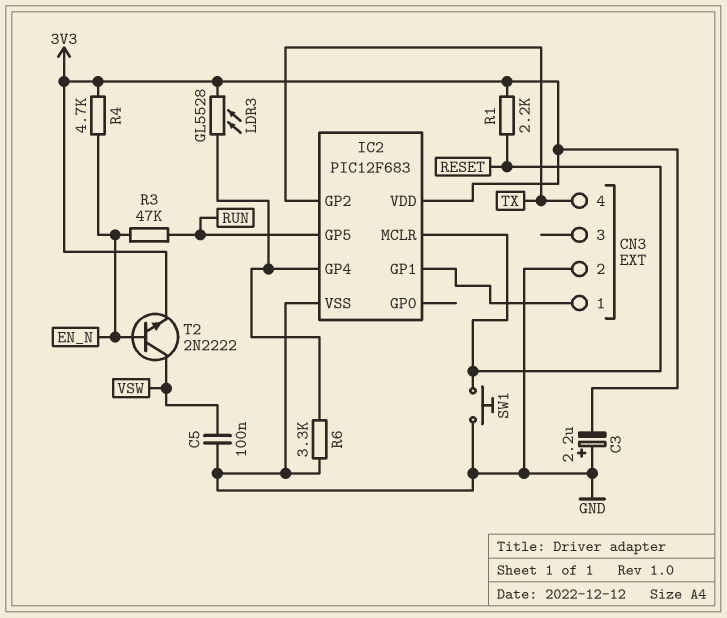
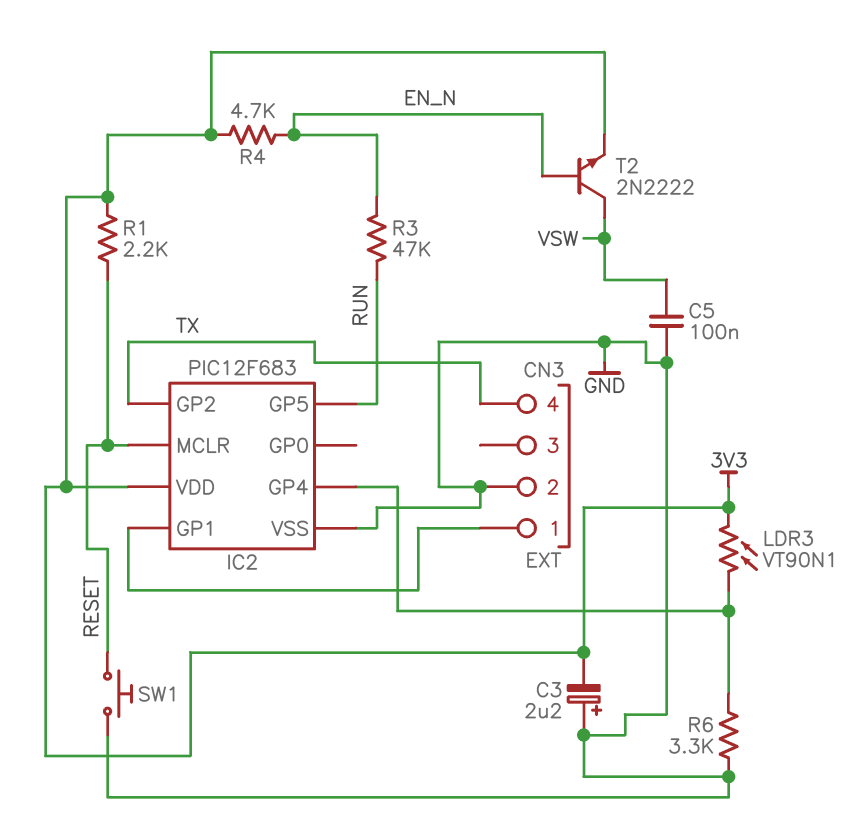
LDR3: GL5528 (3V3, IC2/GP4) -> VT90N1 (3V3, IC2/GP4)

